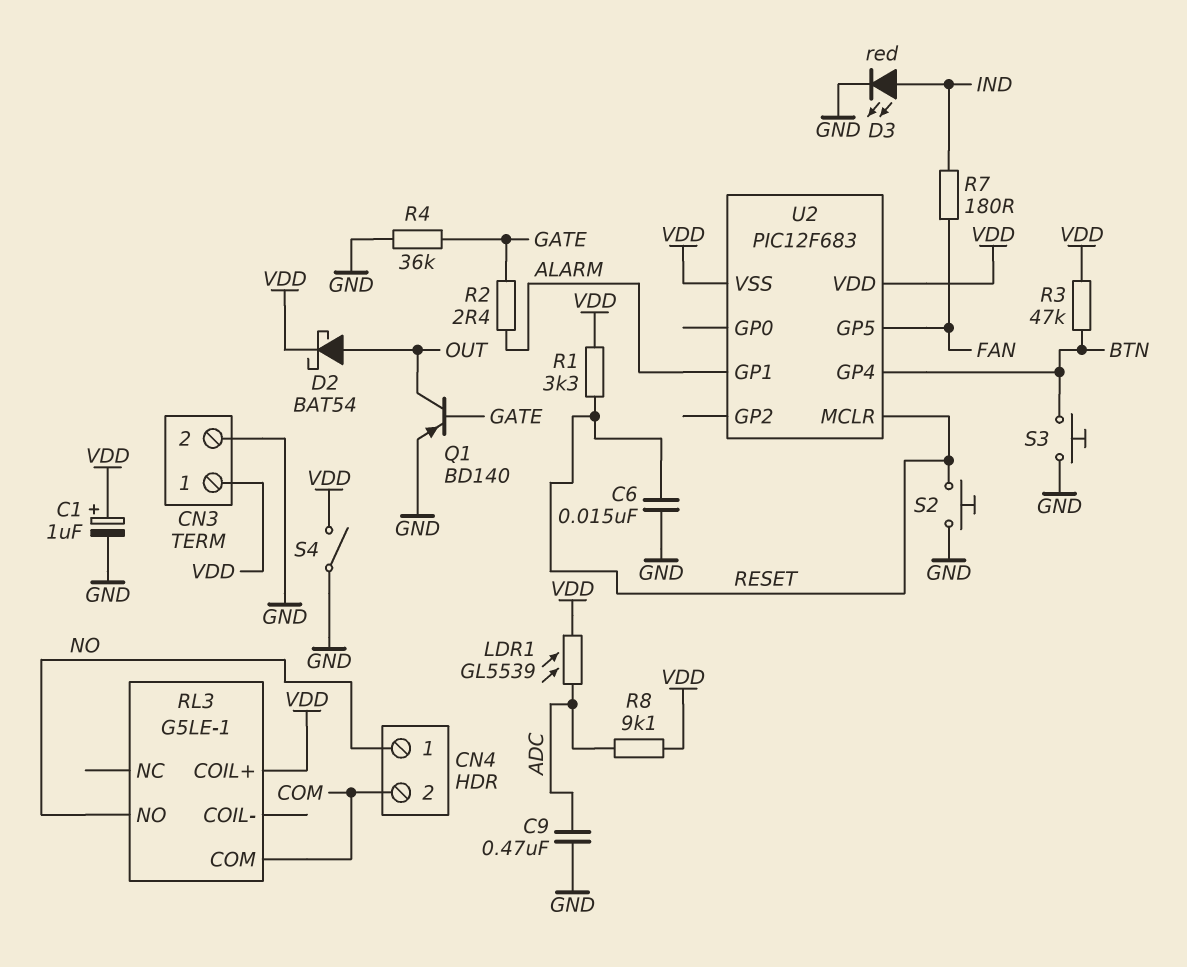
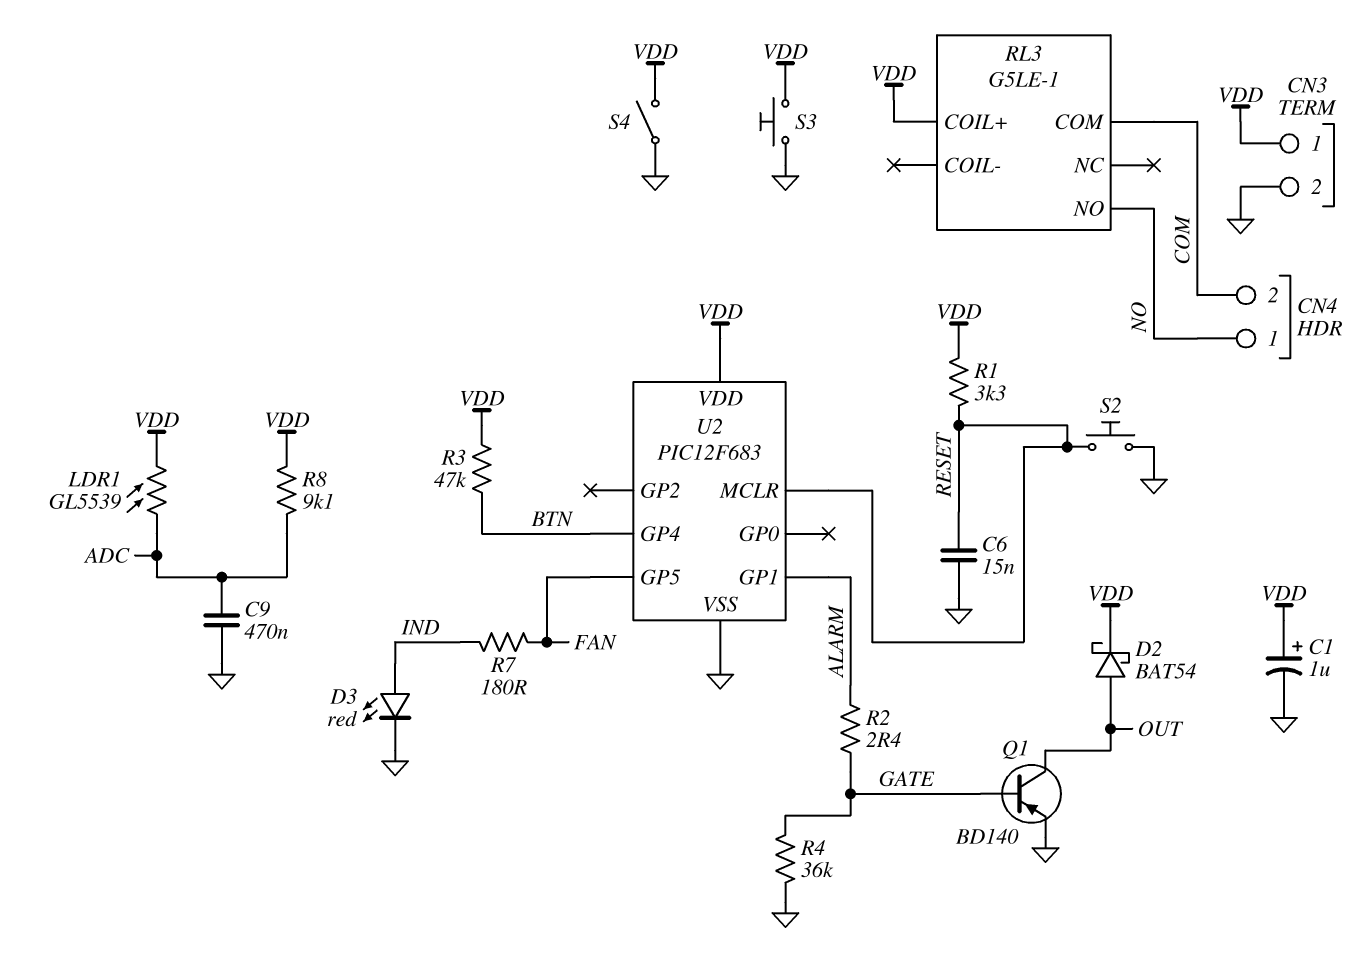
S3: button (BTN, GND) -> button (GND, VDD)
U2 pin VSS: VDD -> GND

